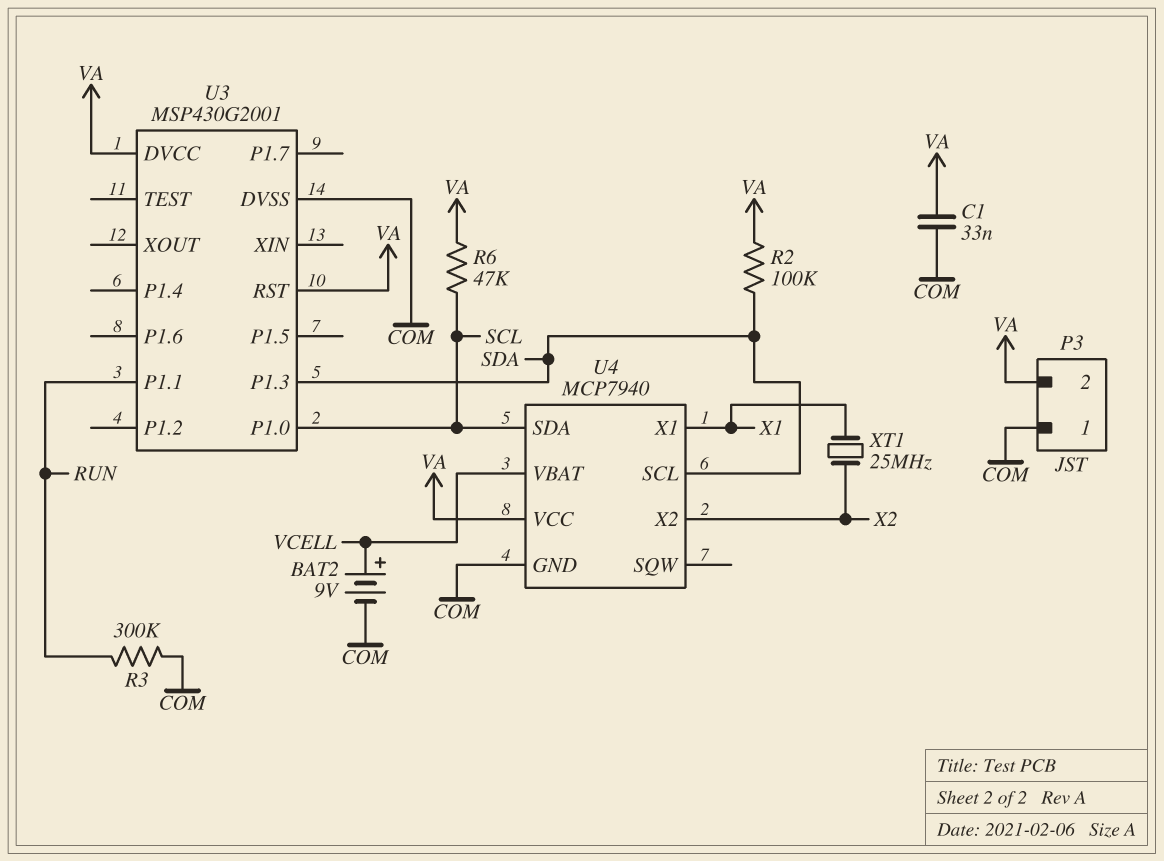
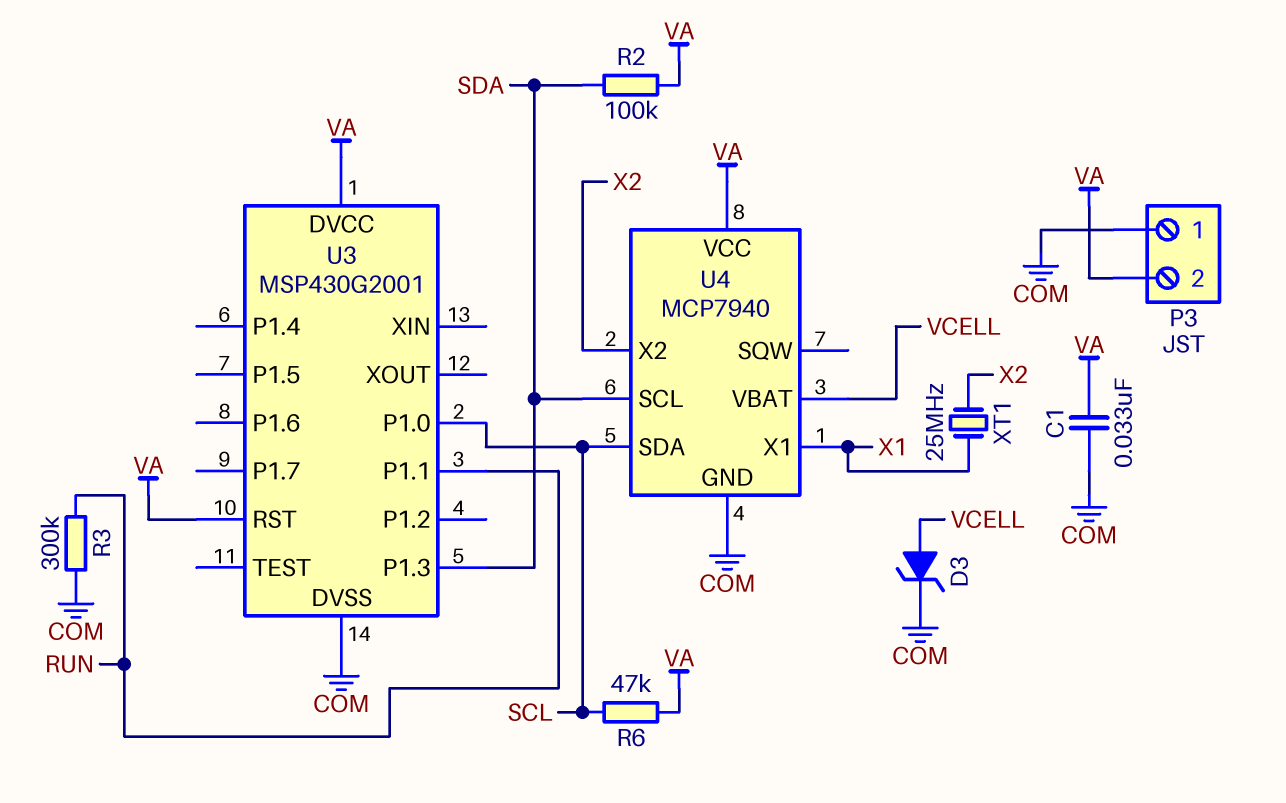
BAT2: 9V (plus VCELL, minus COM) -> none
D3: none -> zener (A VCELL, K COM)

